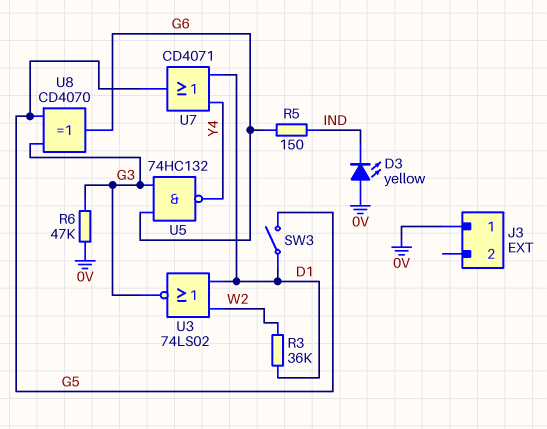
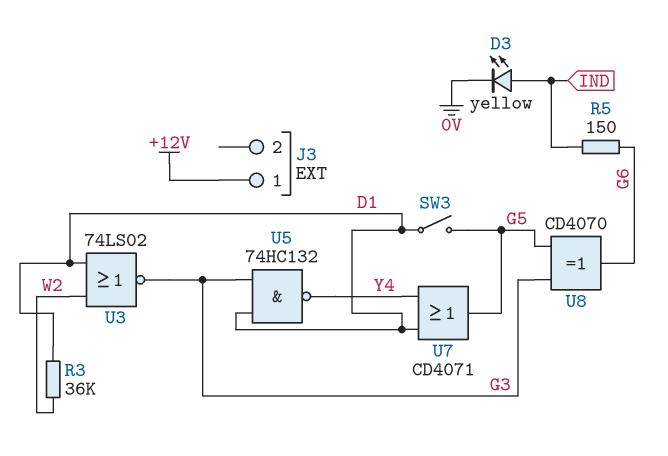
D3: LED yellow (A 0V, K IND) -> LED yellow (A IND, K 0V)
J3 pin 1: 0V -> +12V
R6: 47k (0V, G3) -> none
U5: NAND 74HC132 (in G3, in G6, out Y4) -> NAND 74HC132 (in D1, in G3, out Y4)

